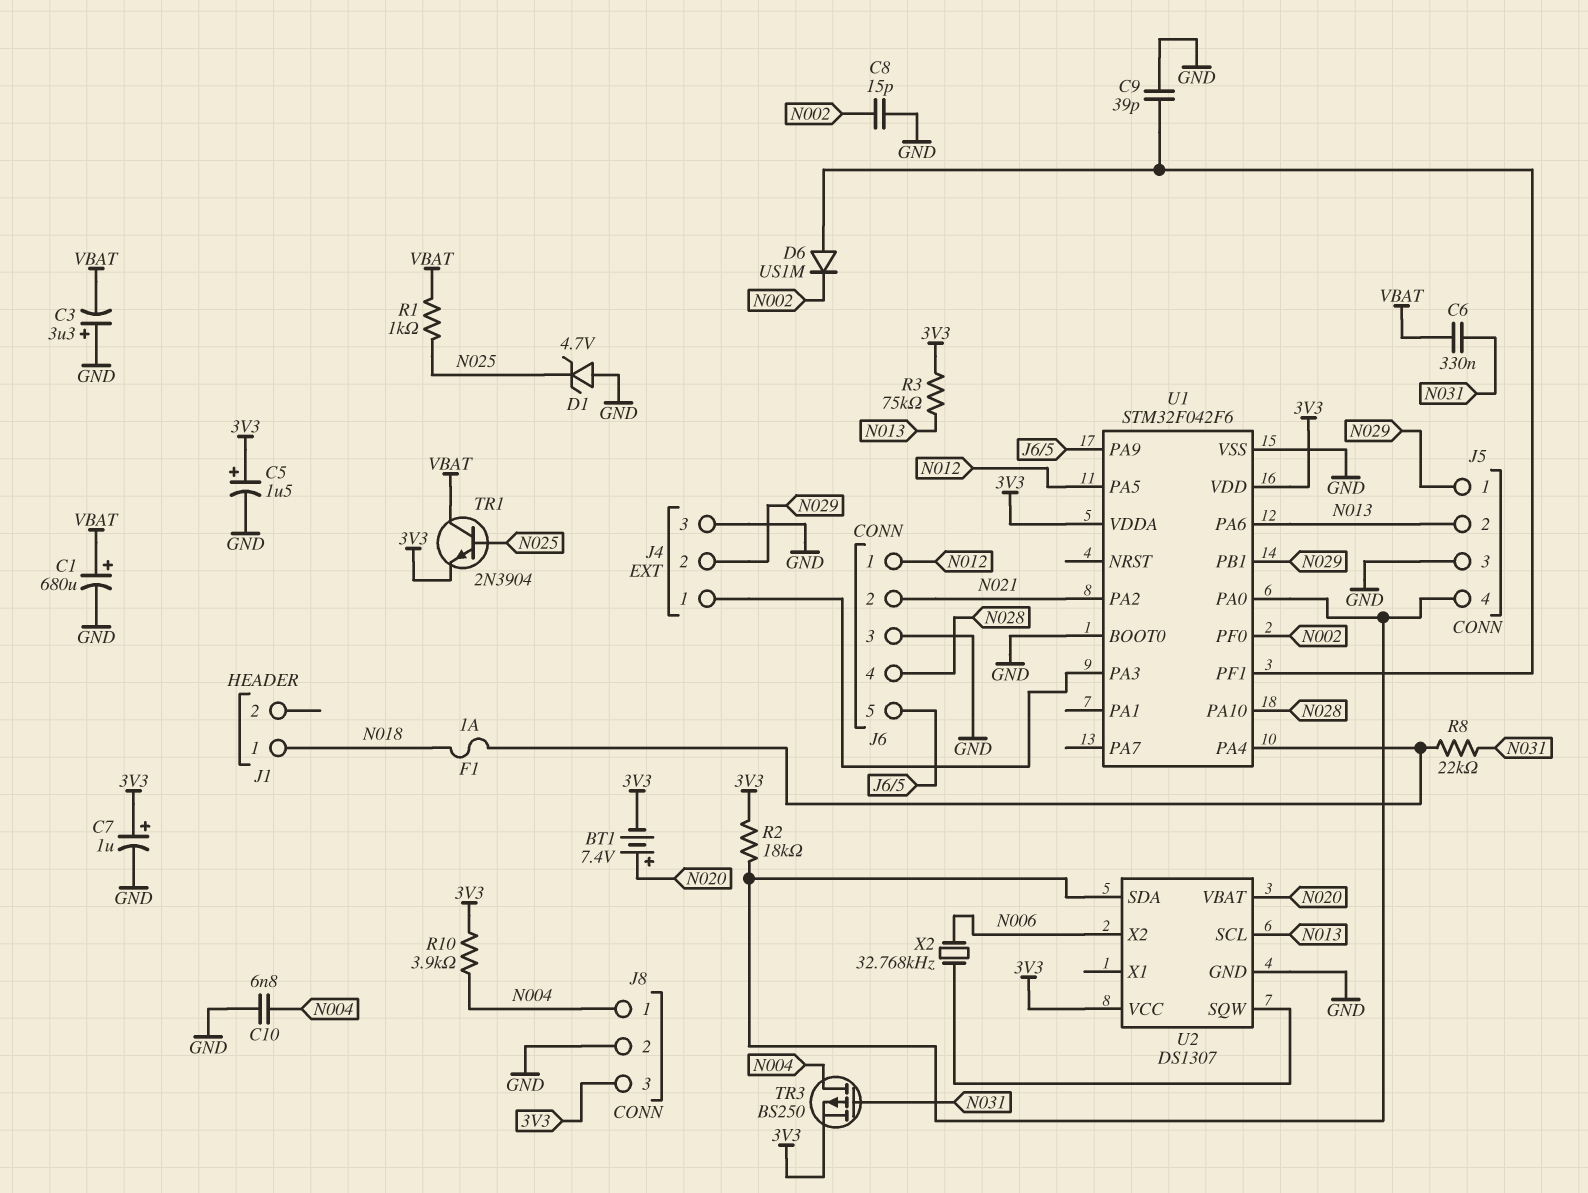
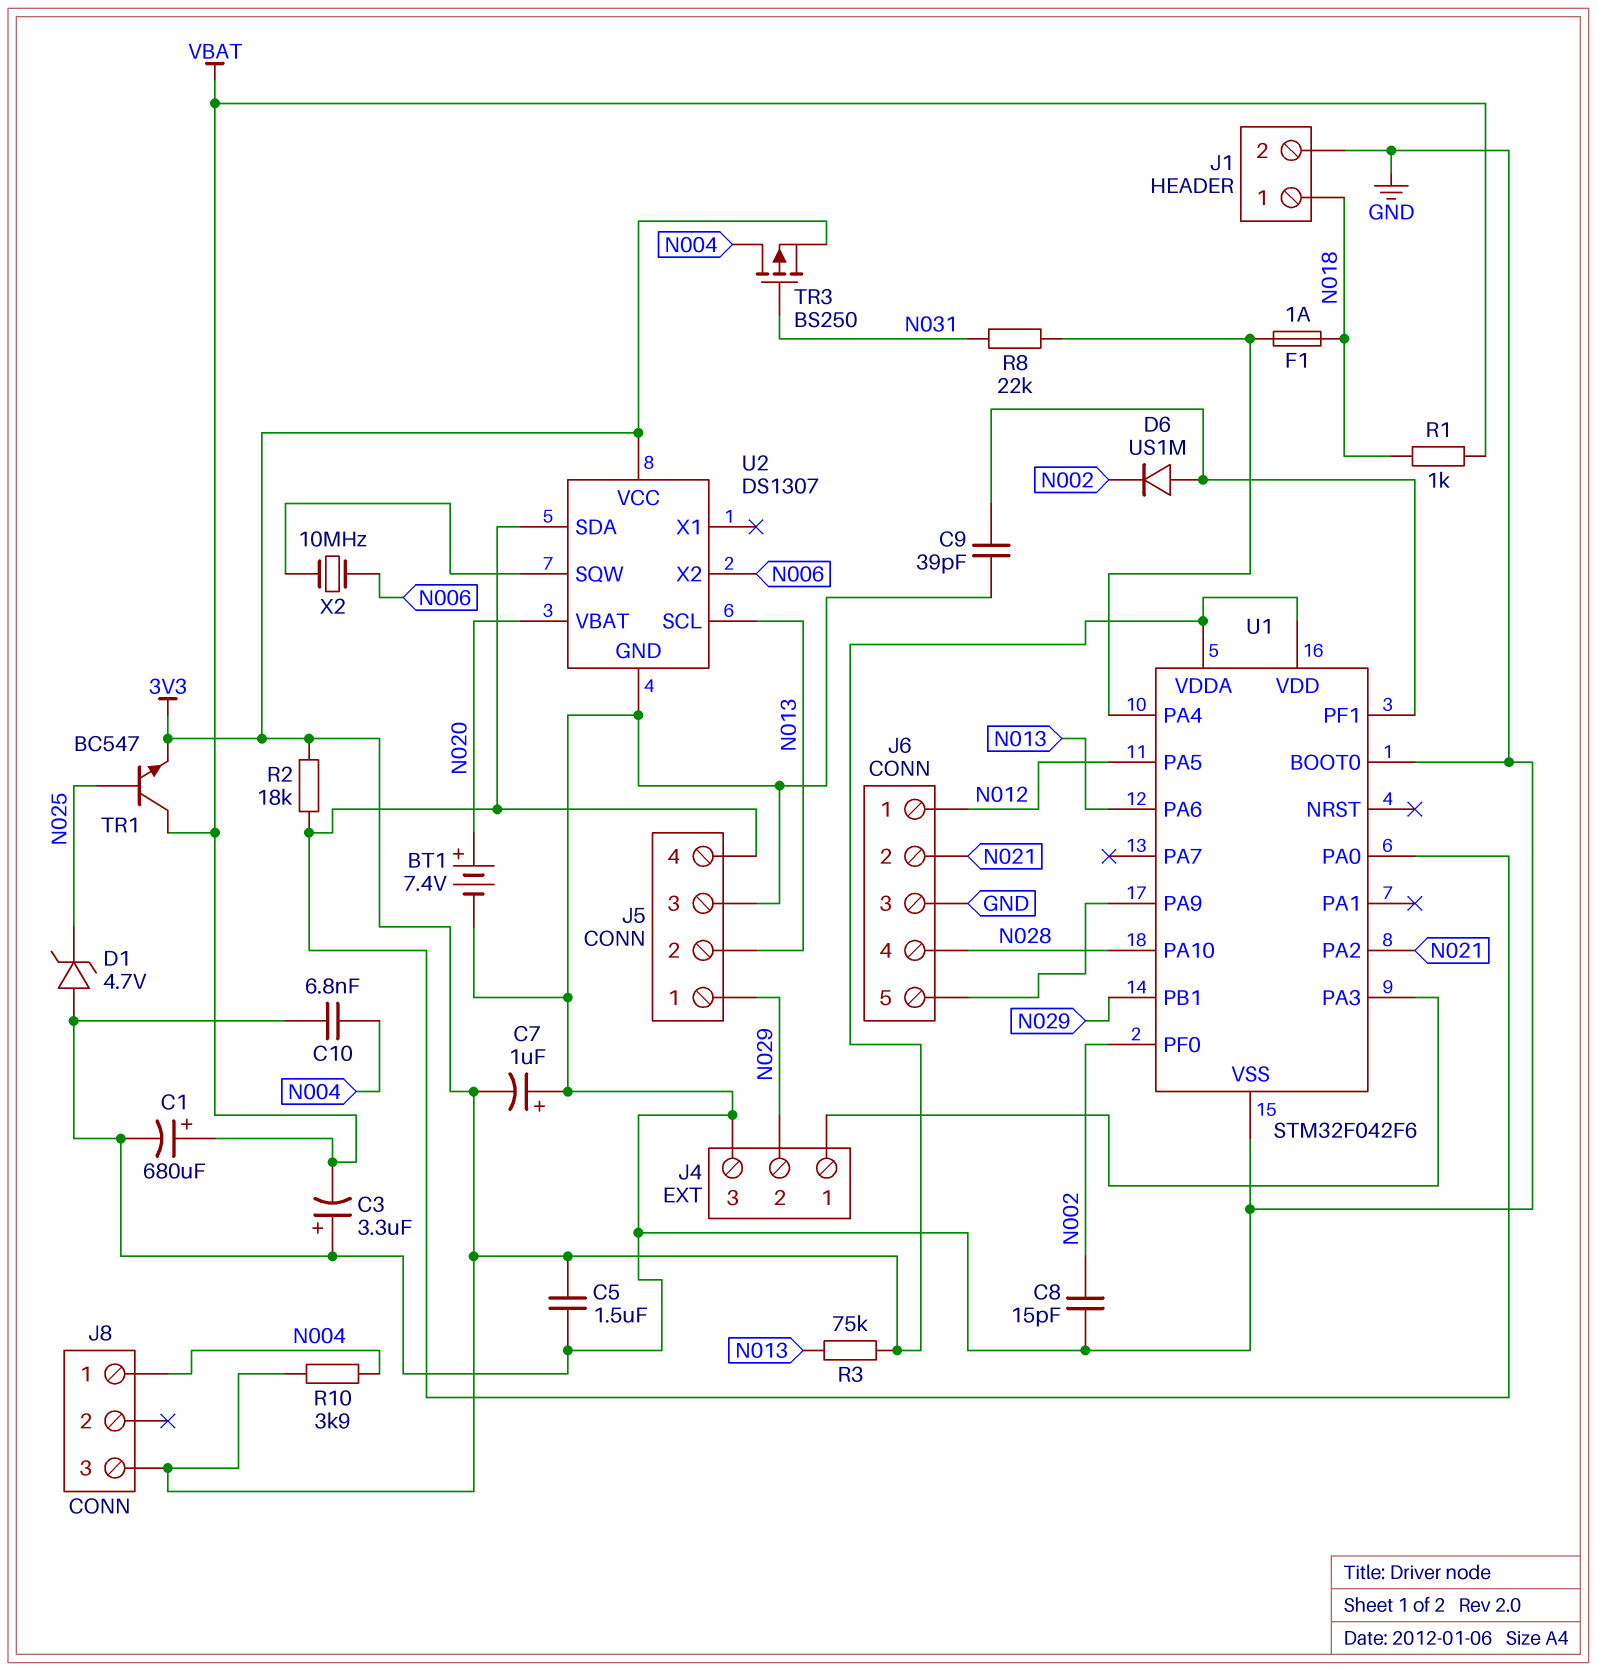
BT1: 7.4V (plus N020, minus 3V3) -> 7.4V (plus N020, minus GND)
C5: 1.5uF (plus 3V3, minus GND) -> 1.5uF (3V3, GND)
C6: 330nF (N031, VBAT) -> none
C7: 1uF (plus 3V3, minus GND) -> 1uF (plus GND, minus 3V3)
J1 pin 2: none -> GND
J8 pin 2: GND -> none
R1: 1k (N025, VBAT) -> 1k (N018, VBAT)
TR1: NPN 2N3904 (B N025, C VBAT, E 3V3) -> NPN BC547 (B N025, C VBAT, E 3V3)
X2: 32.768kHz (N006, U2/SQW) -> 10MHz (N006, U2/SQW)

